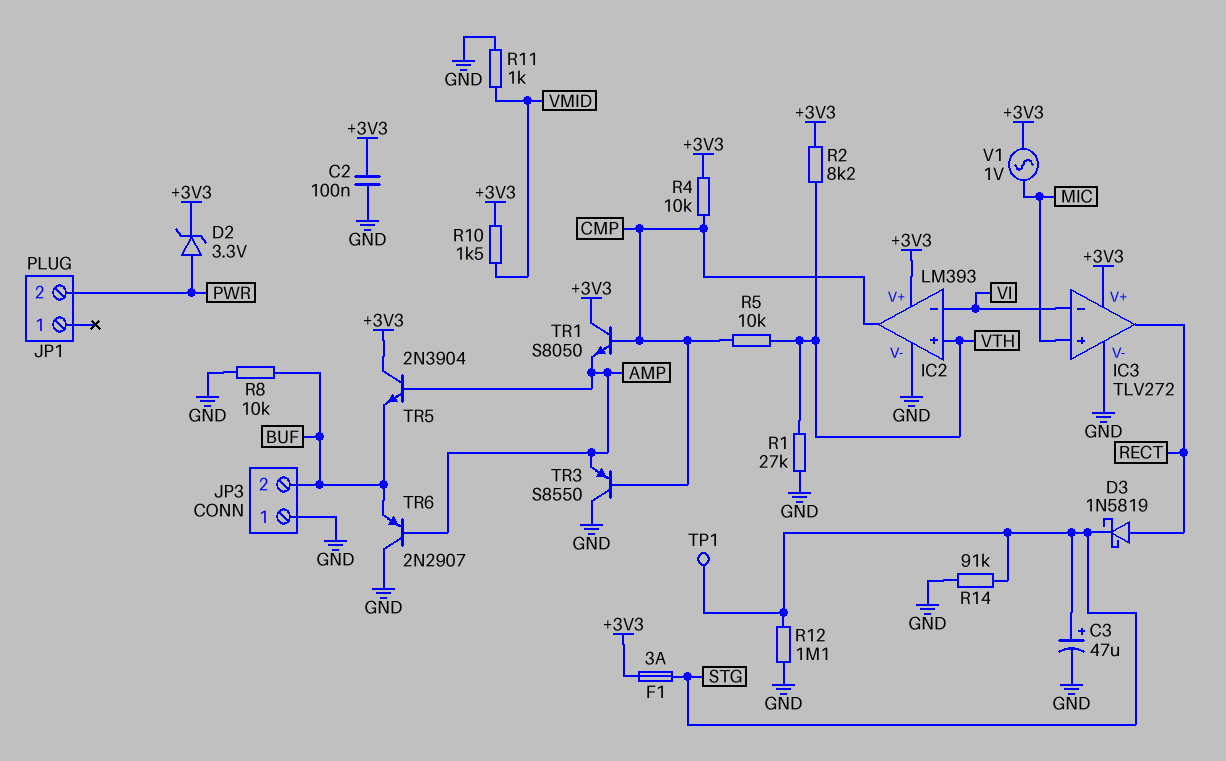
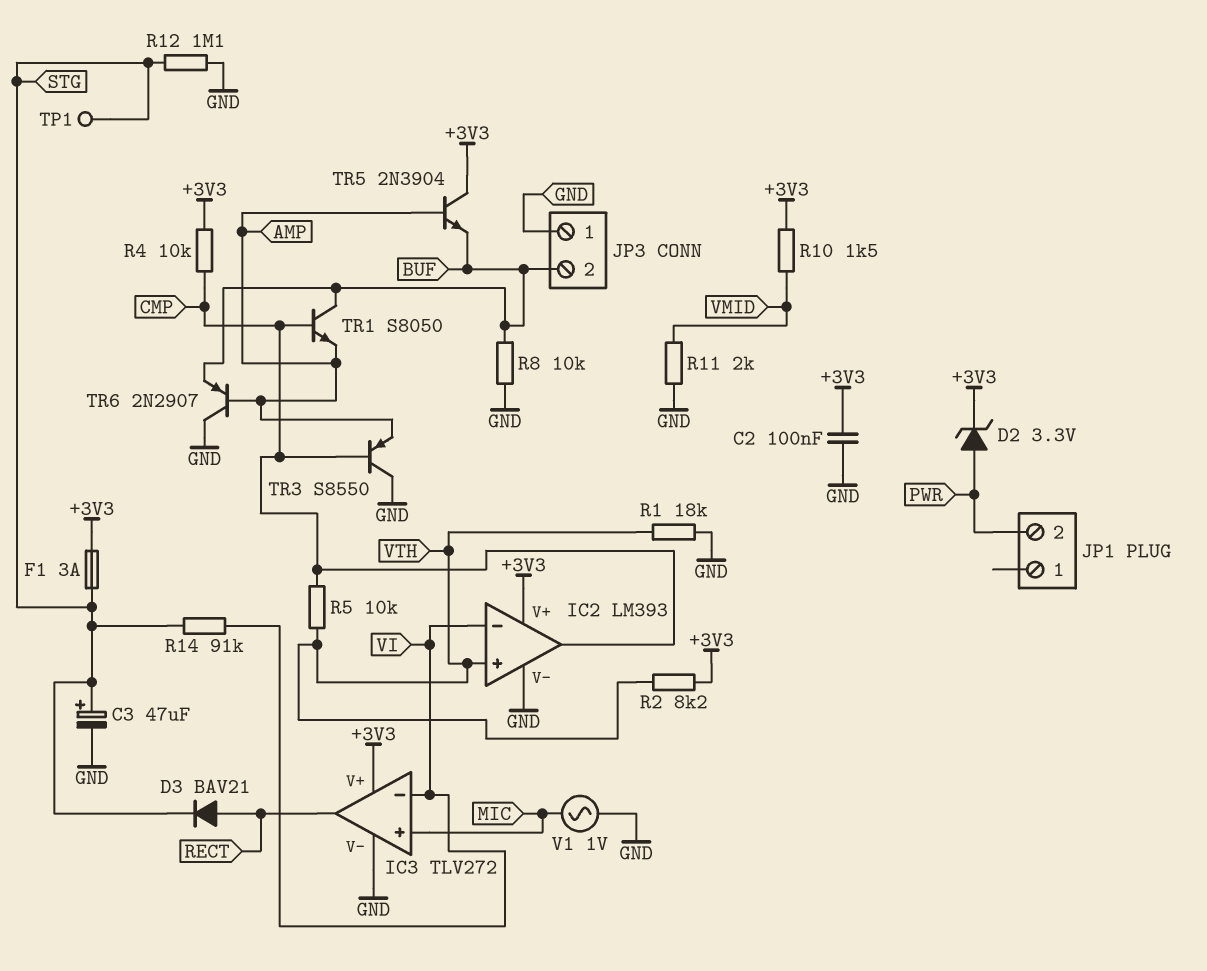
D3: schottky 1N5819 (A RECT, K STG) -> diode BAV21 (A RECT, K STG)
R1: 27k (GND, VTH) -> 18k (GND, VTH)
R11: 1k (GND, VMID) -> 2k (GND, VMID)
R14: 91k (GND, STG) -> 91k (STG, VI)
TR1: NPN S8050 (B CMP, C +3V3, E AMP) -> NPN S8050 (B CMP, C BUF, E AMP)
V1: AC 1V (+3V3, MIC) -> AC 1V (GND, MIC)

